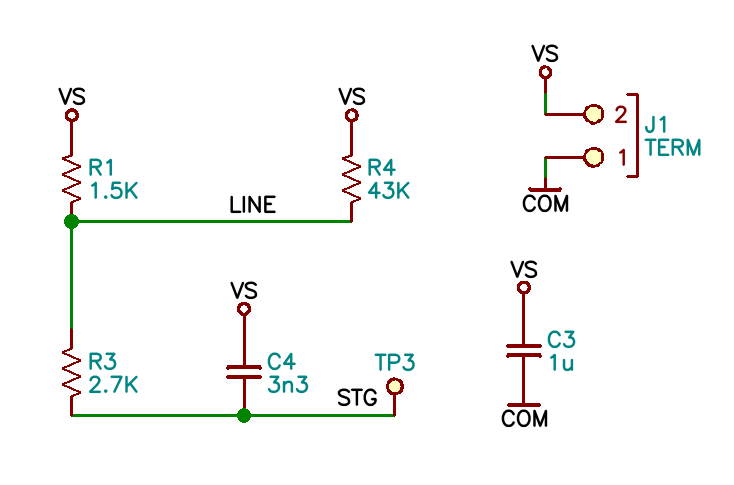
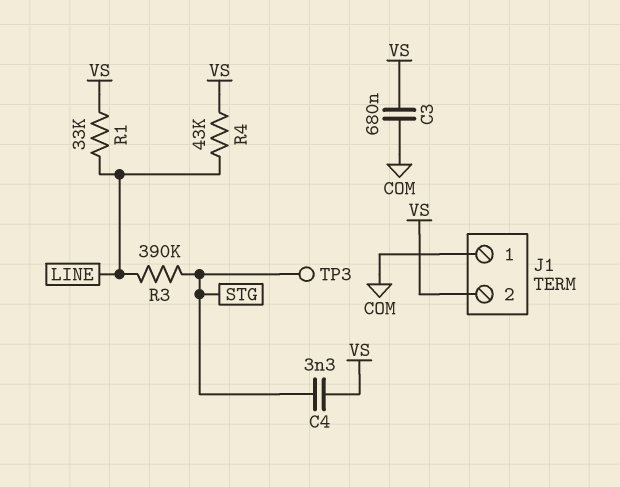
C3: 1uF (COM, VS) -> 680nF (COM, VS)
R1: 1.5k (LINE, VS) -> 33k (LINE, VS)
R3: 2.7k (LINE, STG) -> 390k (LINE, STG)

